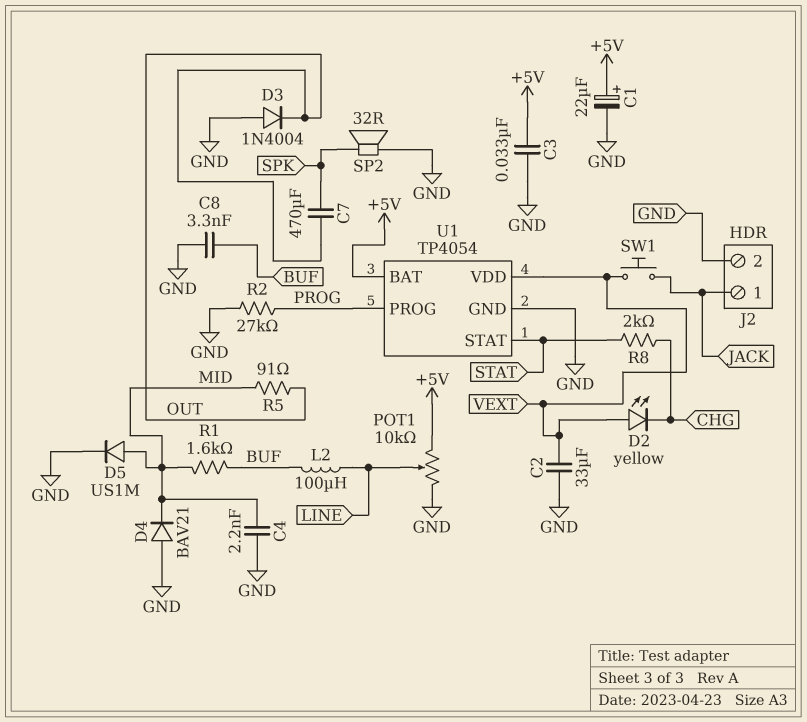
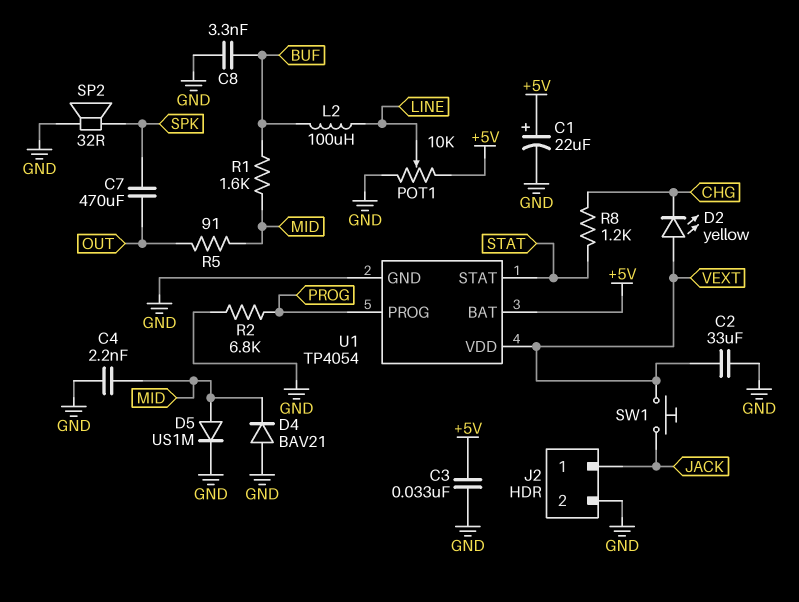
D3: diode 1N4004 (A GND, K OUT) -> none
R2: 27k (GND, PROG) -> 6.8k (GND, PROG)
R8: 2k (CHG, STAT) -> 1.2k (CHG, STAT)

